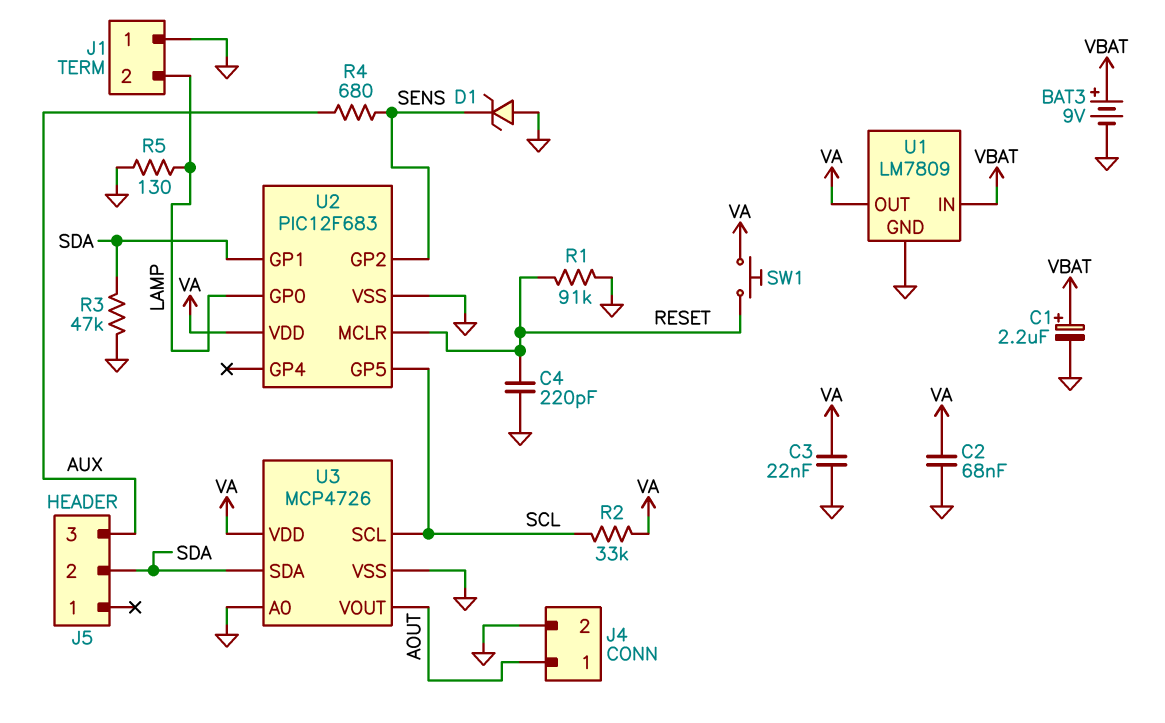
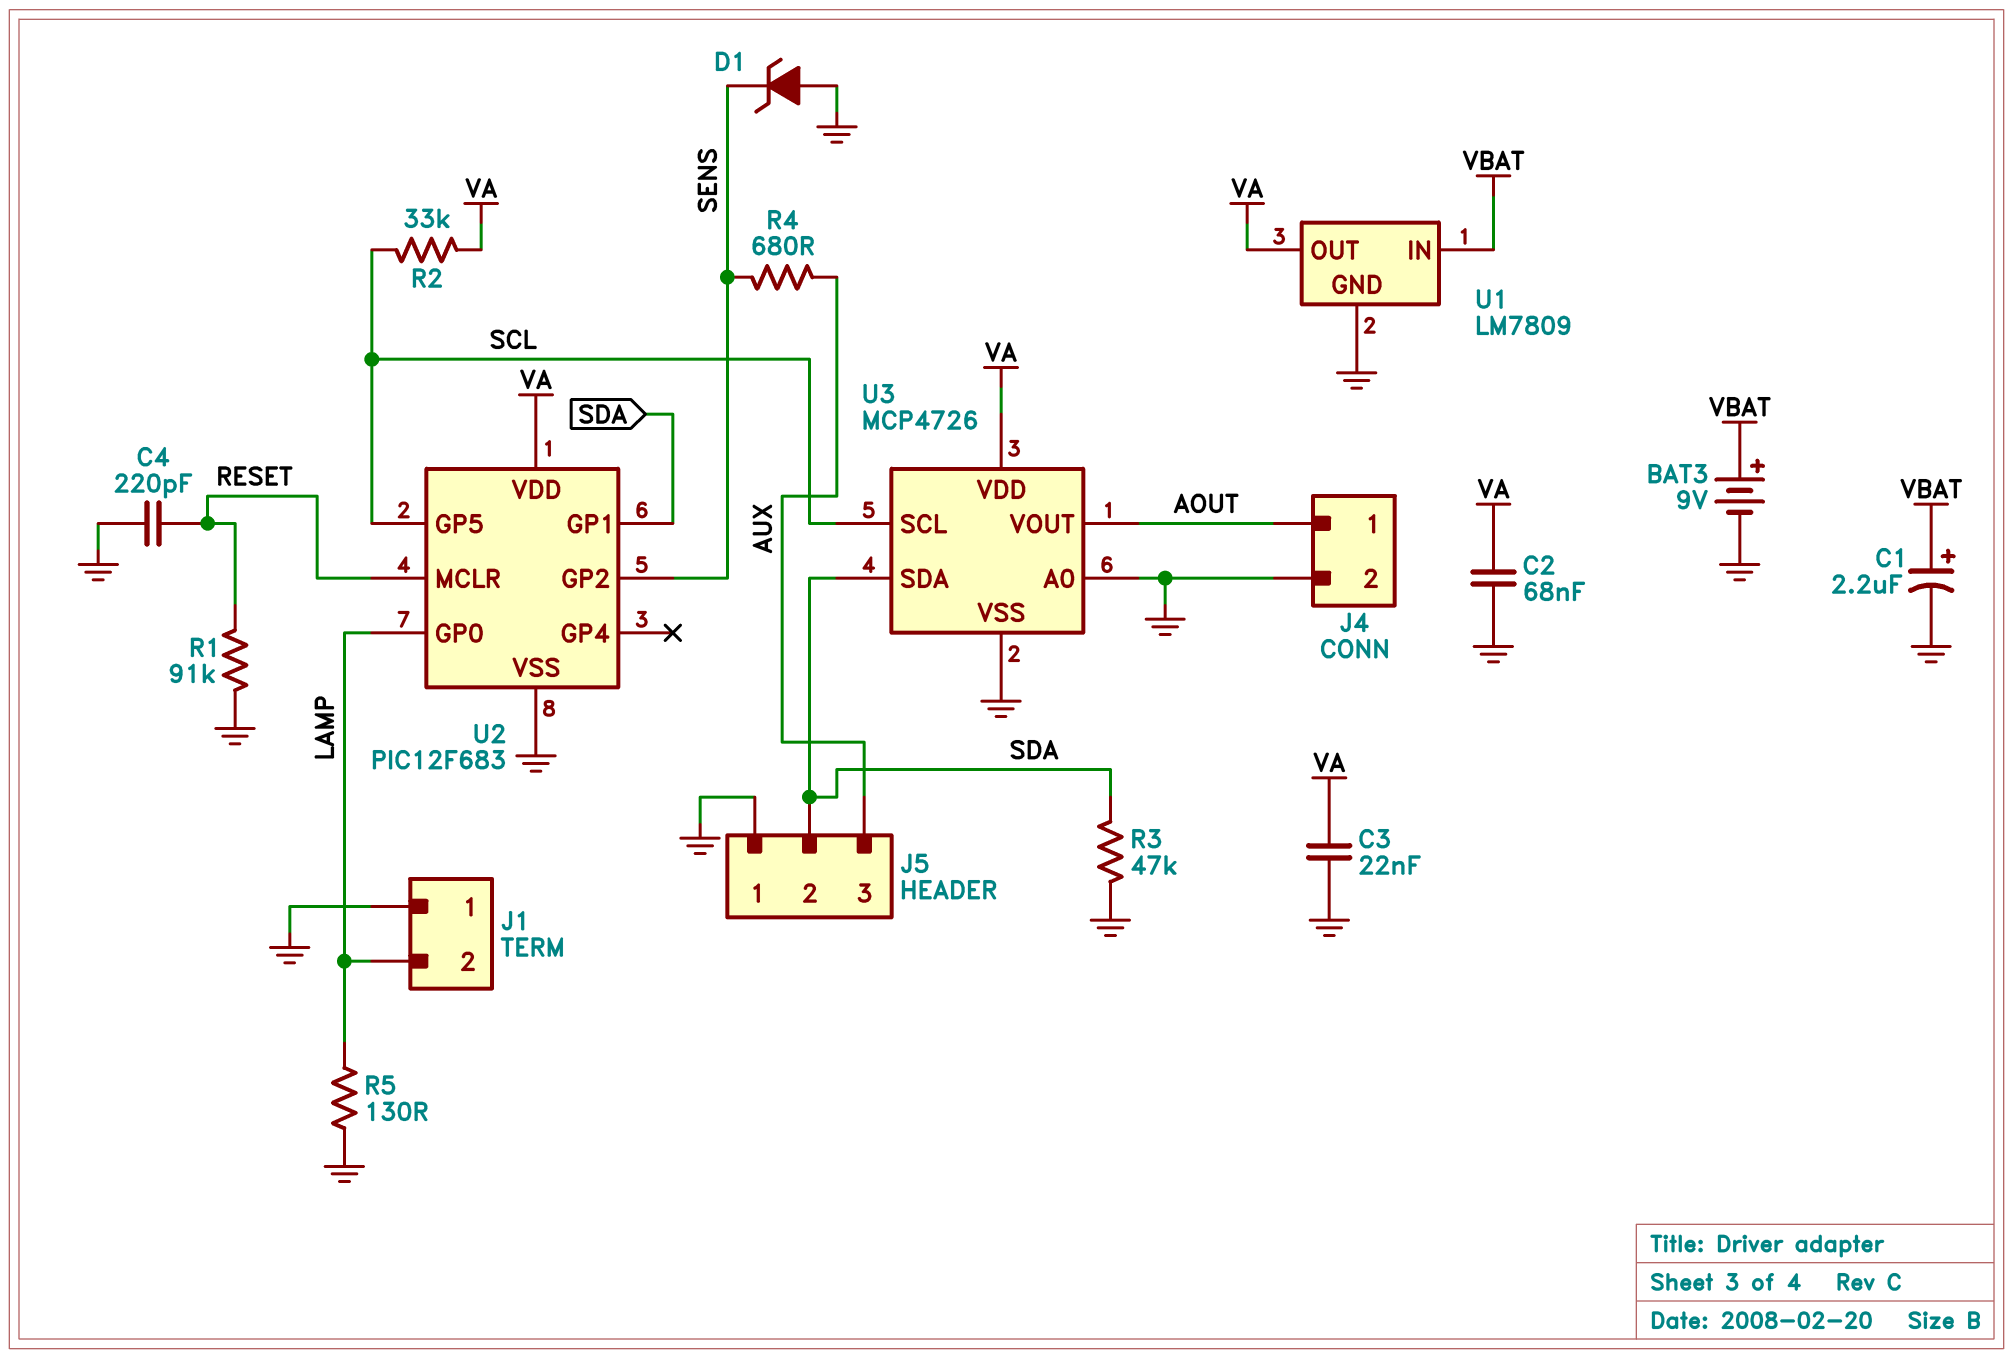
J5 pin 1: none -> GND
SW1: button (RESET, VA) -> none

